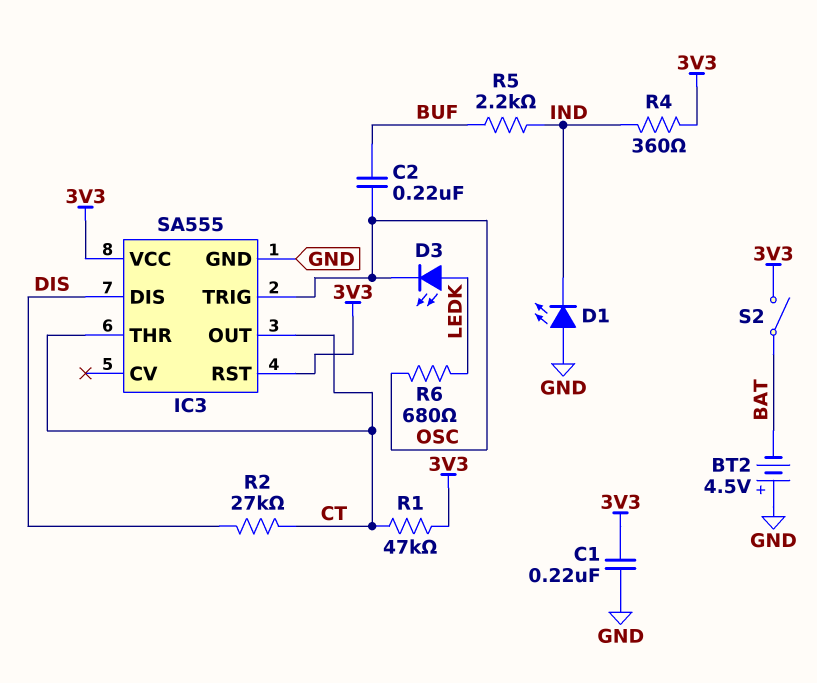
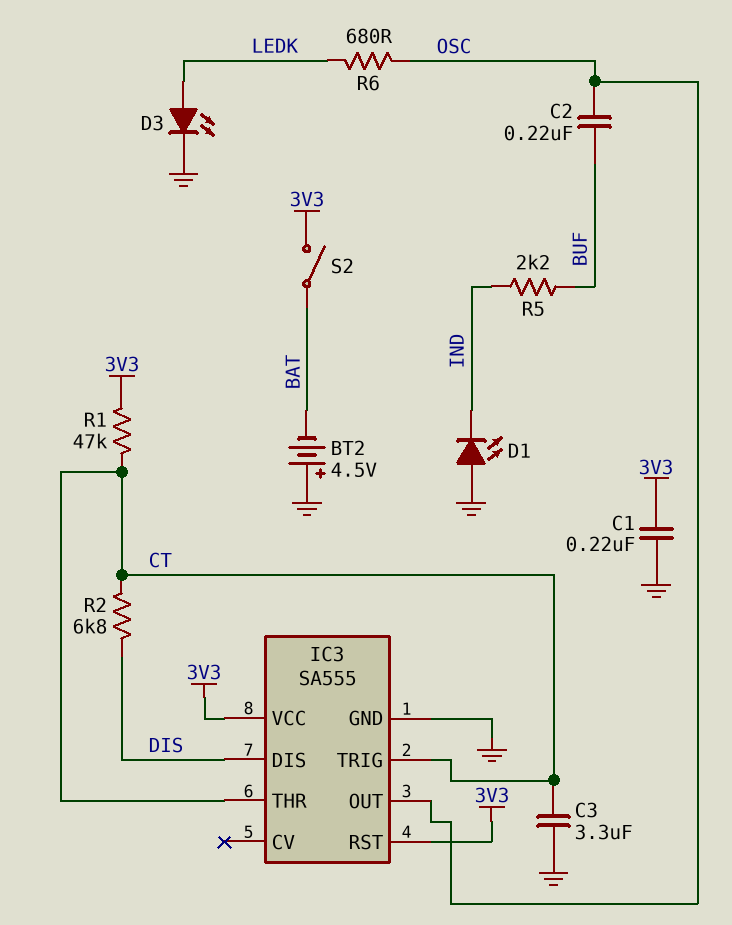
C3: none -> 3.3uF (CT, GND)
D3: LED (A LEDK, K OSC) -> LED (A LEDK, K GND)
IC3 pin OUT: CT -> OSC
IC3 pin TRIG: OSC -> CT
R2: 27k (CT, DIS) -> 6.8k (CT, DIS)
R4: 360 (3V3, IND) -> none

